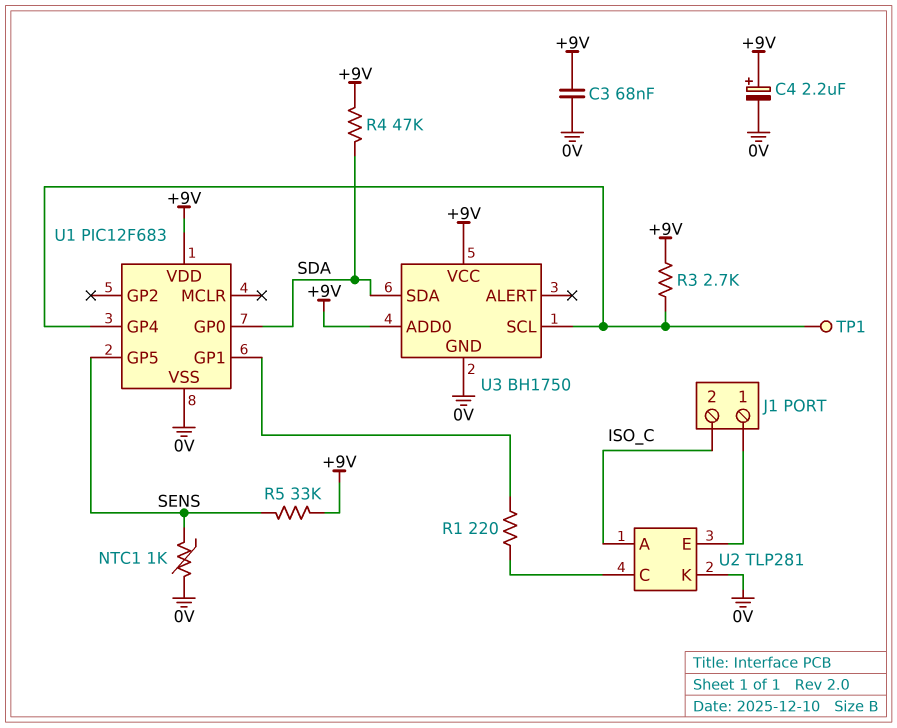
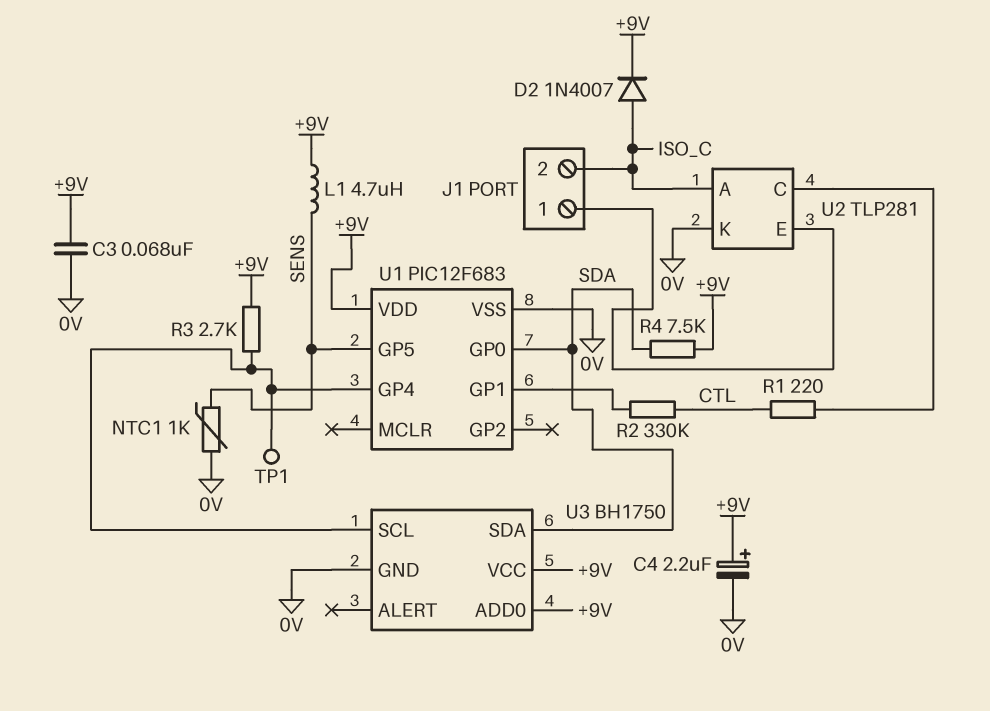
D2: none -> diode 1N4007 (A ISO_C, K +9V)
L1: none -> 4.7uH (+9V, SENS)
R1: 220 (U1/GP1, U2/C) -> 220 (CTL, U2/C)
R2: none -> 330k (CTL, U1/GP1)
R4: 47k (+9V, SDA) -> 7.5k (+9V, SDA)
R5: 33k (+9V, SENS) -> none

